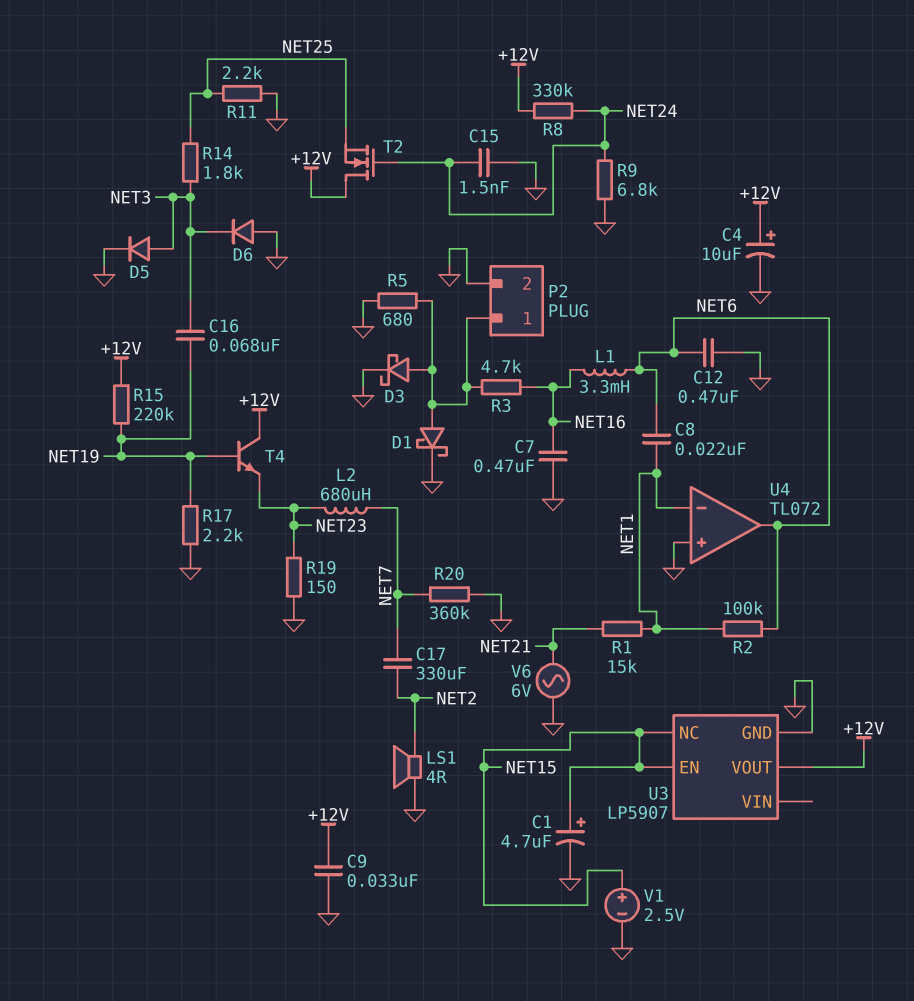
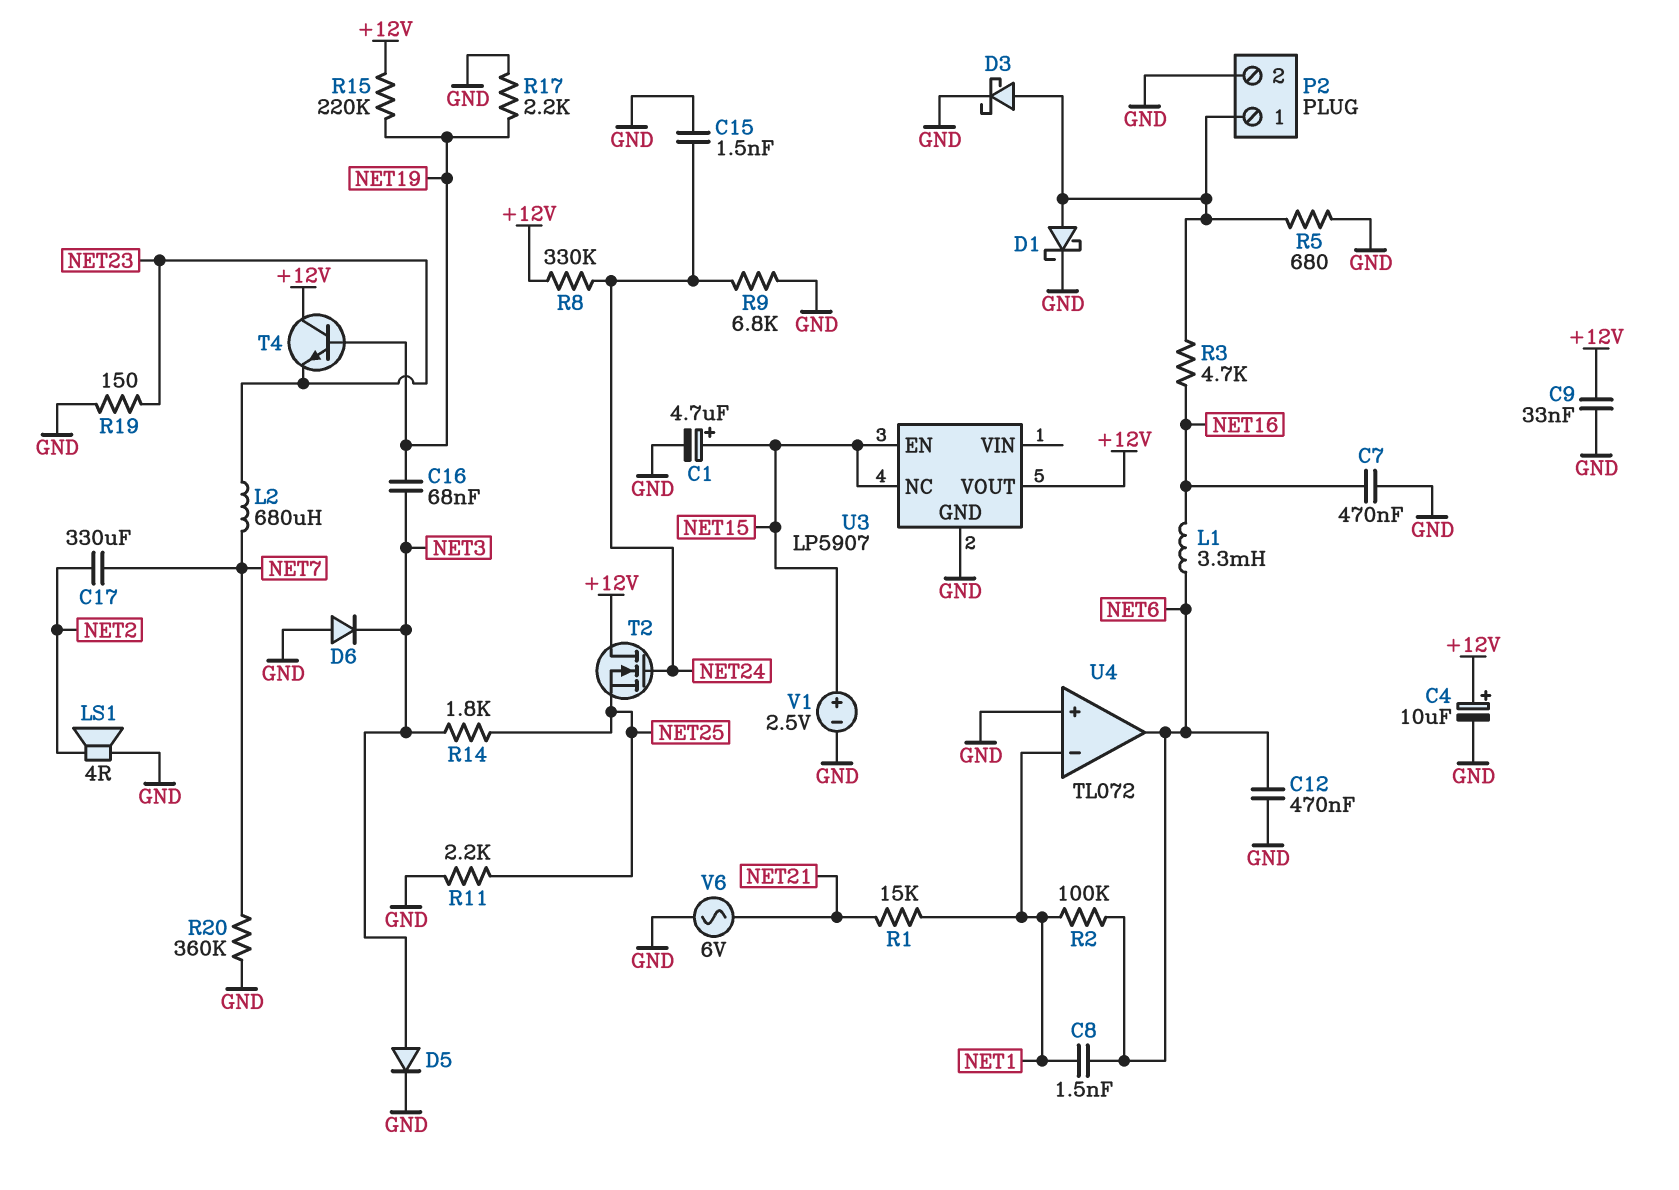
C8: 22nF (NET1, NET6) -> 1.5nF (NET1, NET6)

